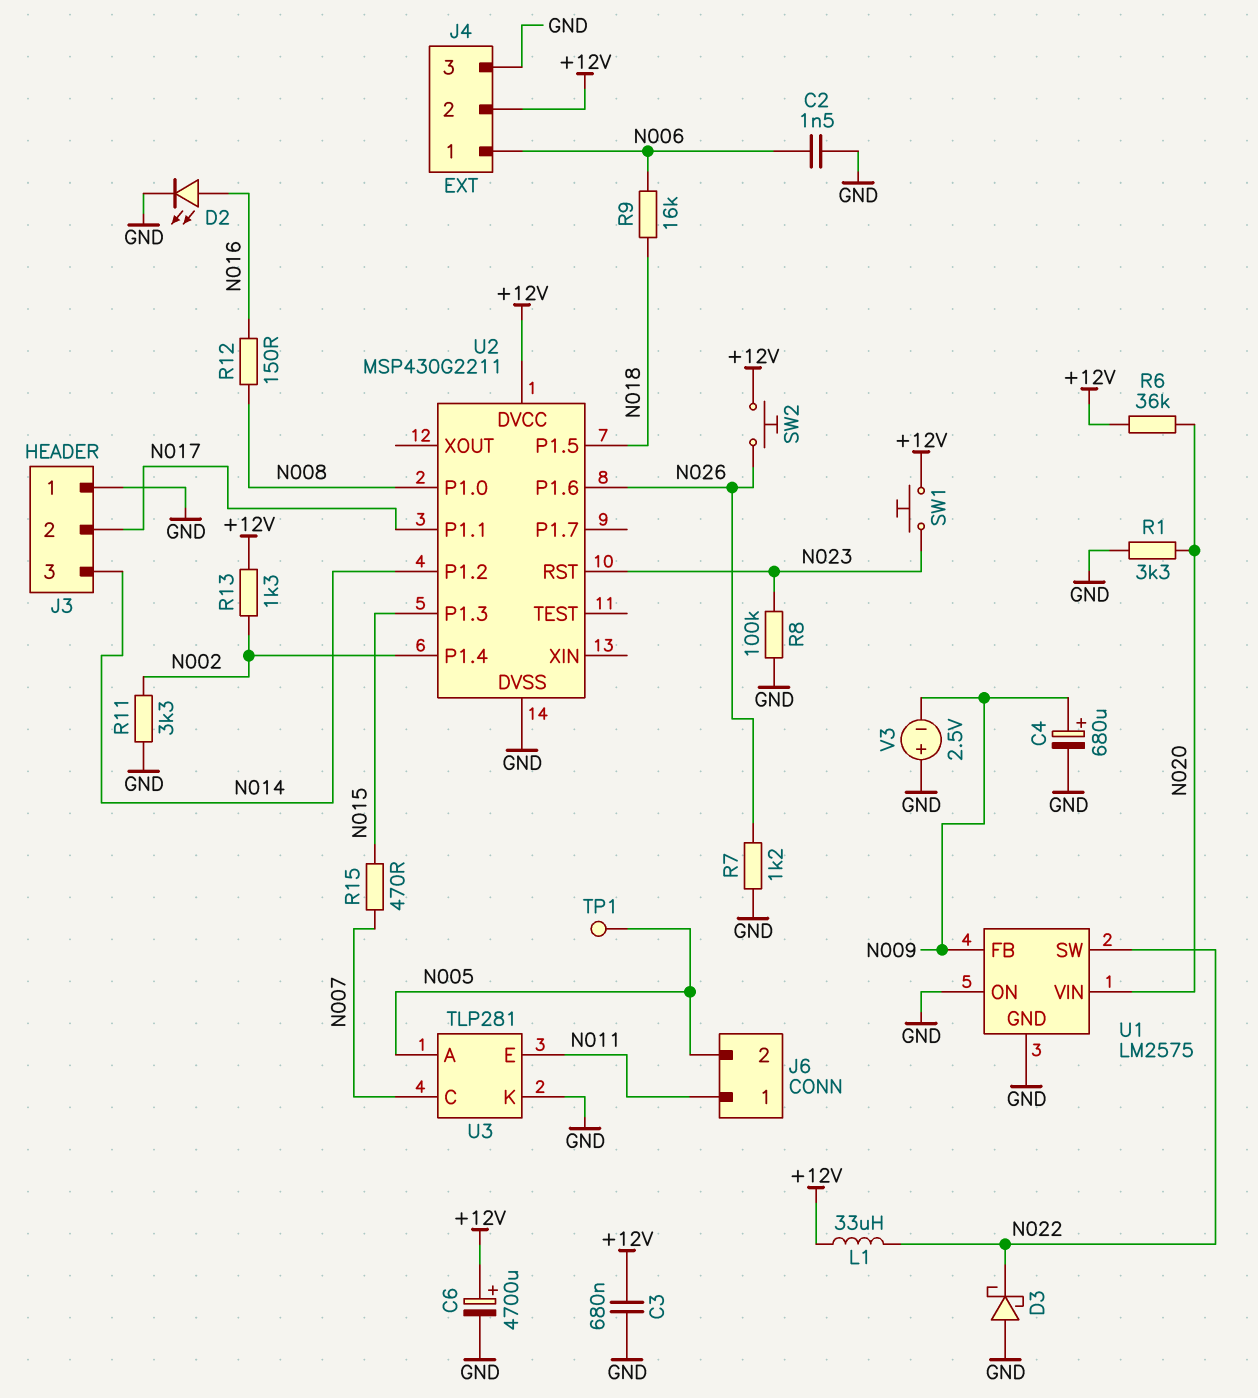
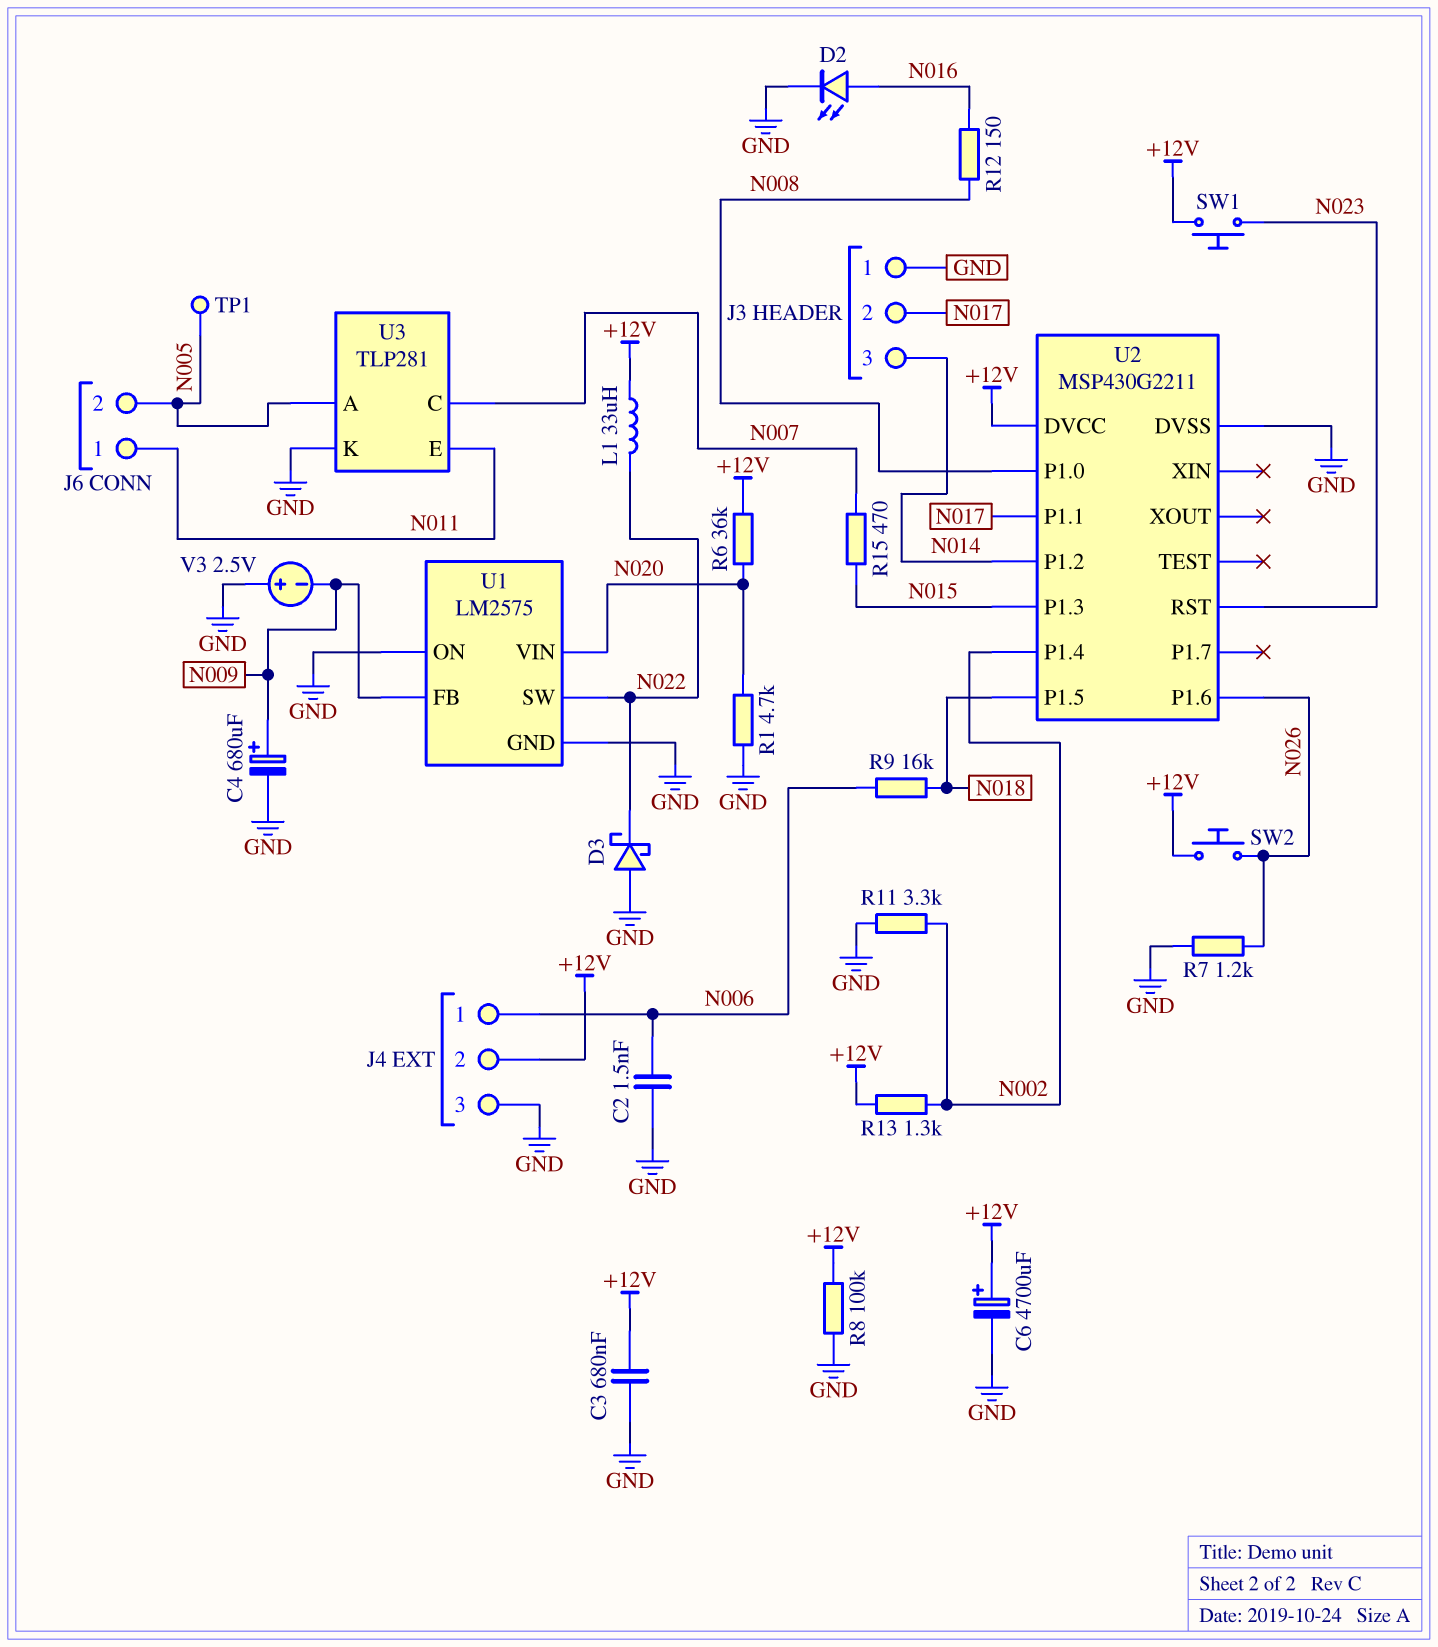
R1: 3.3k (GND, N020) -> 4.7k (GND, N020)
R8: 100k (GND, N023) -> 100k (+12V, GND)

